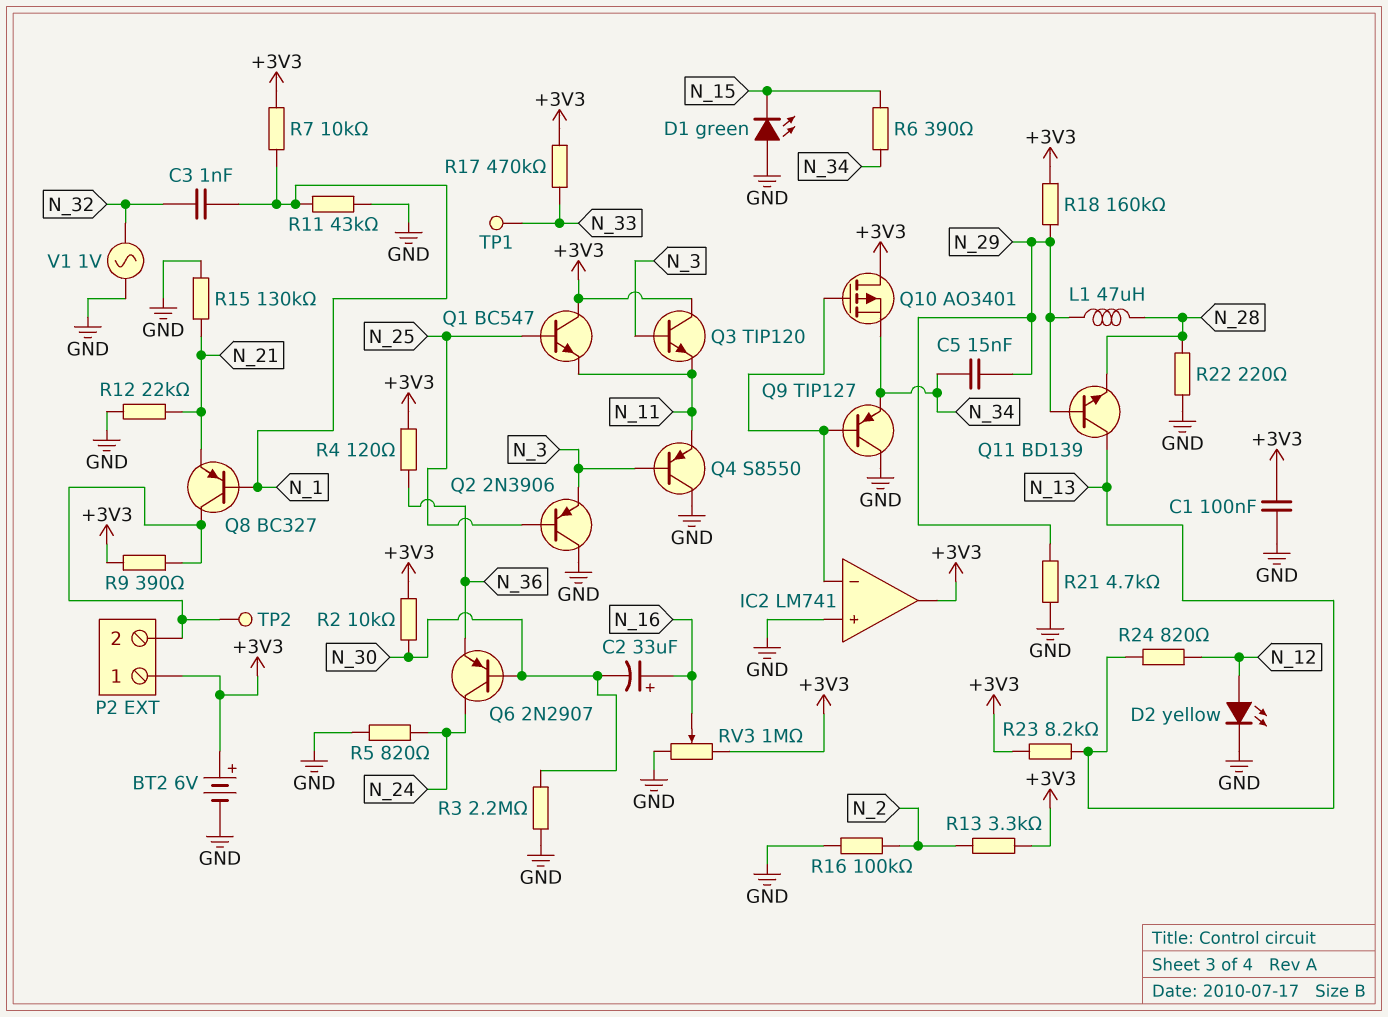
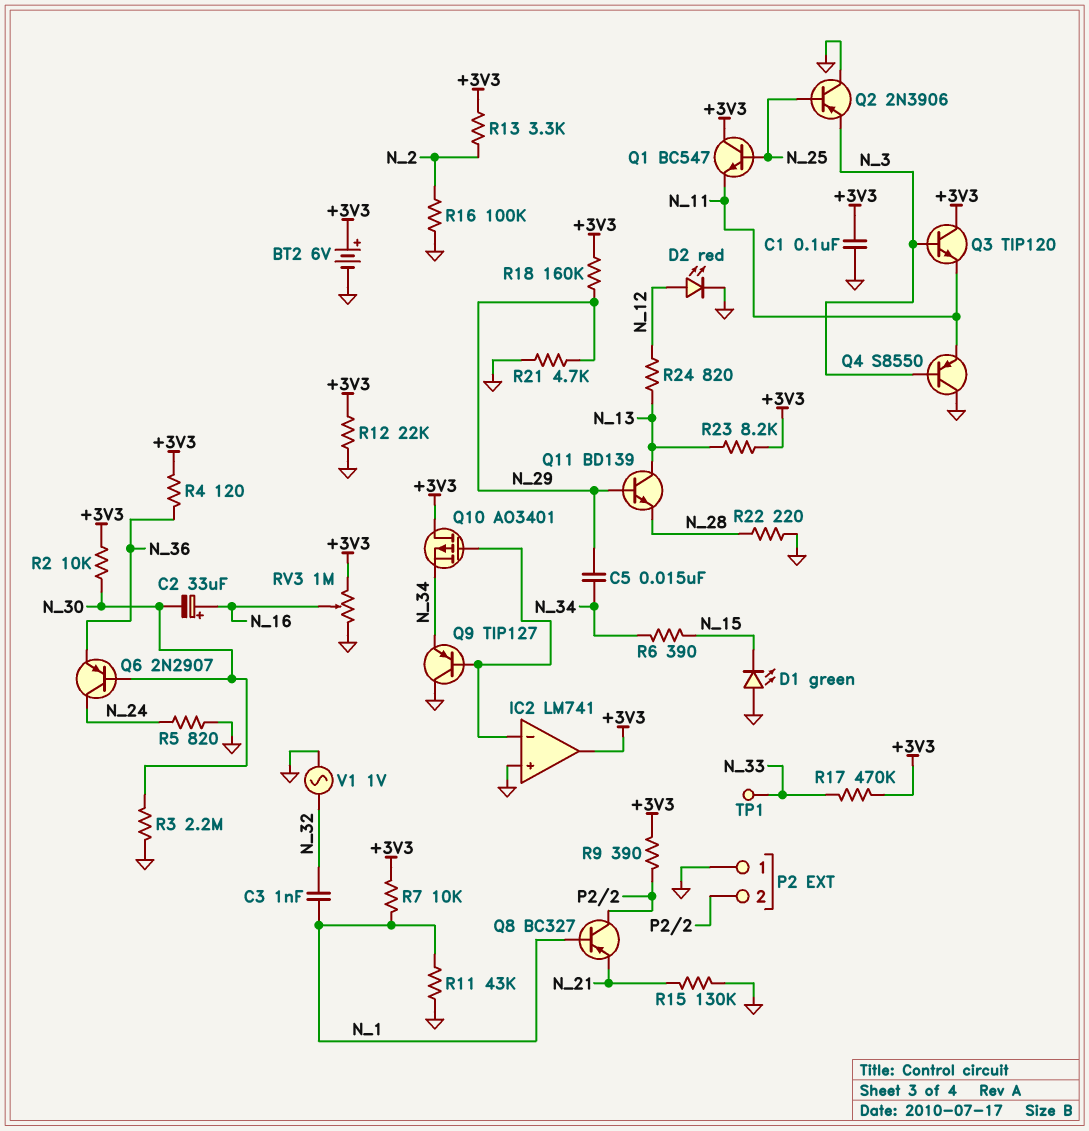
D2: LED yellow (A N_12, K GND) -> LED red (A N_12, K GND)
L1: 47uH (N_28, N_29) -> none
P2 pin 1: +3V3 -> GND
R12: 22k (GND, N_21) -> 22k (+3V3, GND)
TP2: test point (P2/2) -> none

